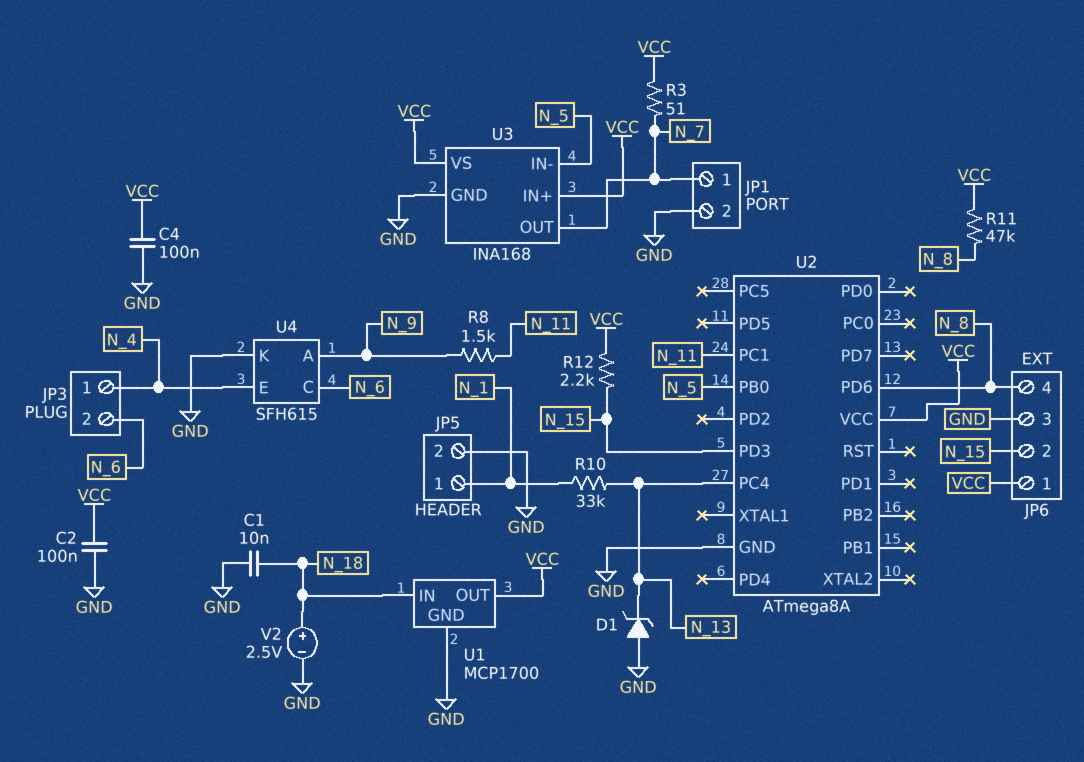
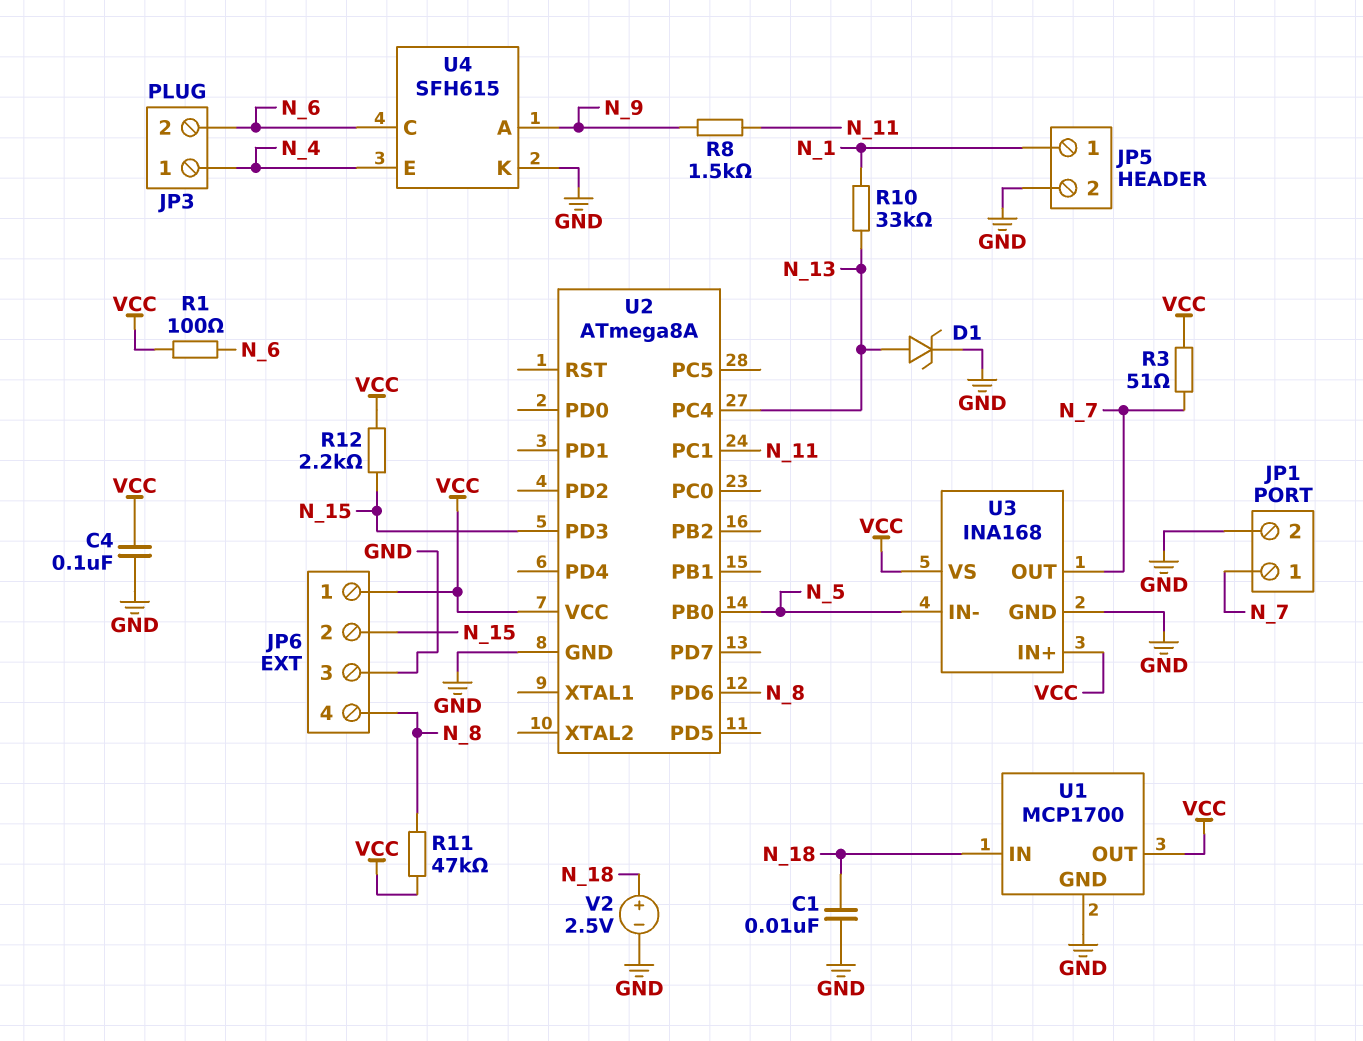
C2: 100nF (GND, VCC) -> none
D1: zener (A GND, K N_13) -> zener (A N_13, K GND)
R1: none -> 100 (N_6, VCC)

